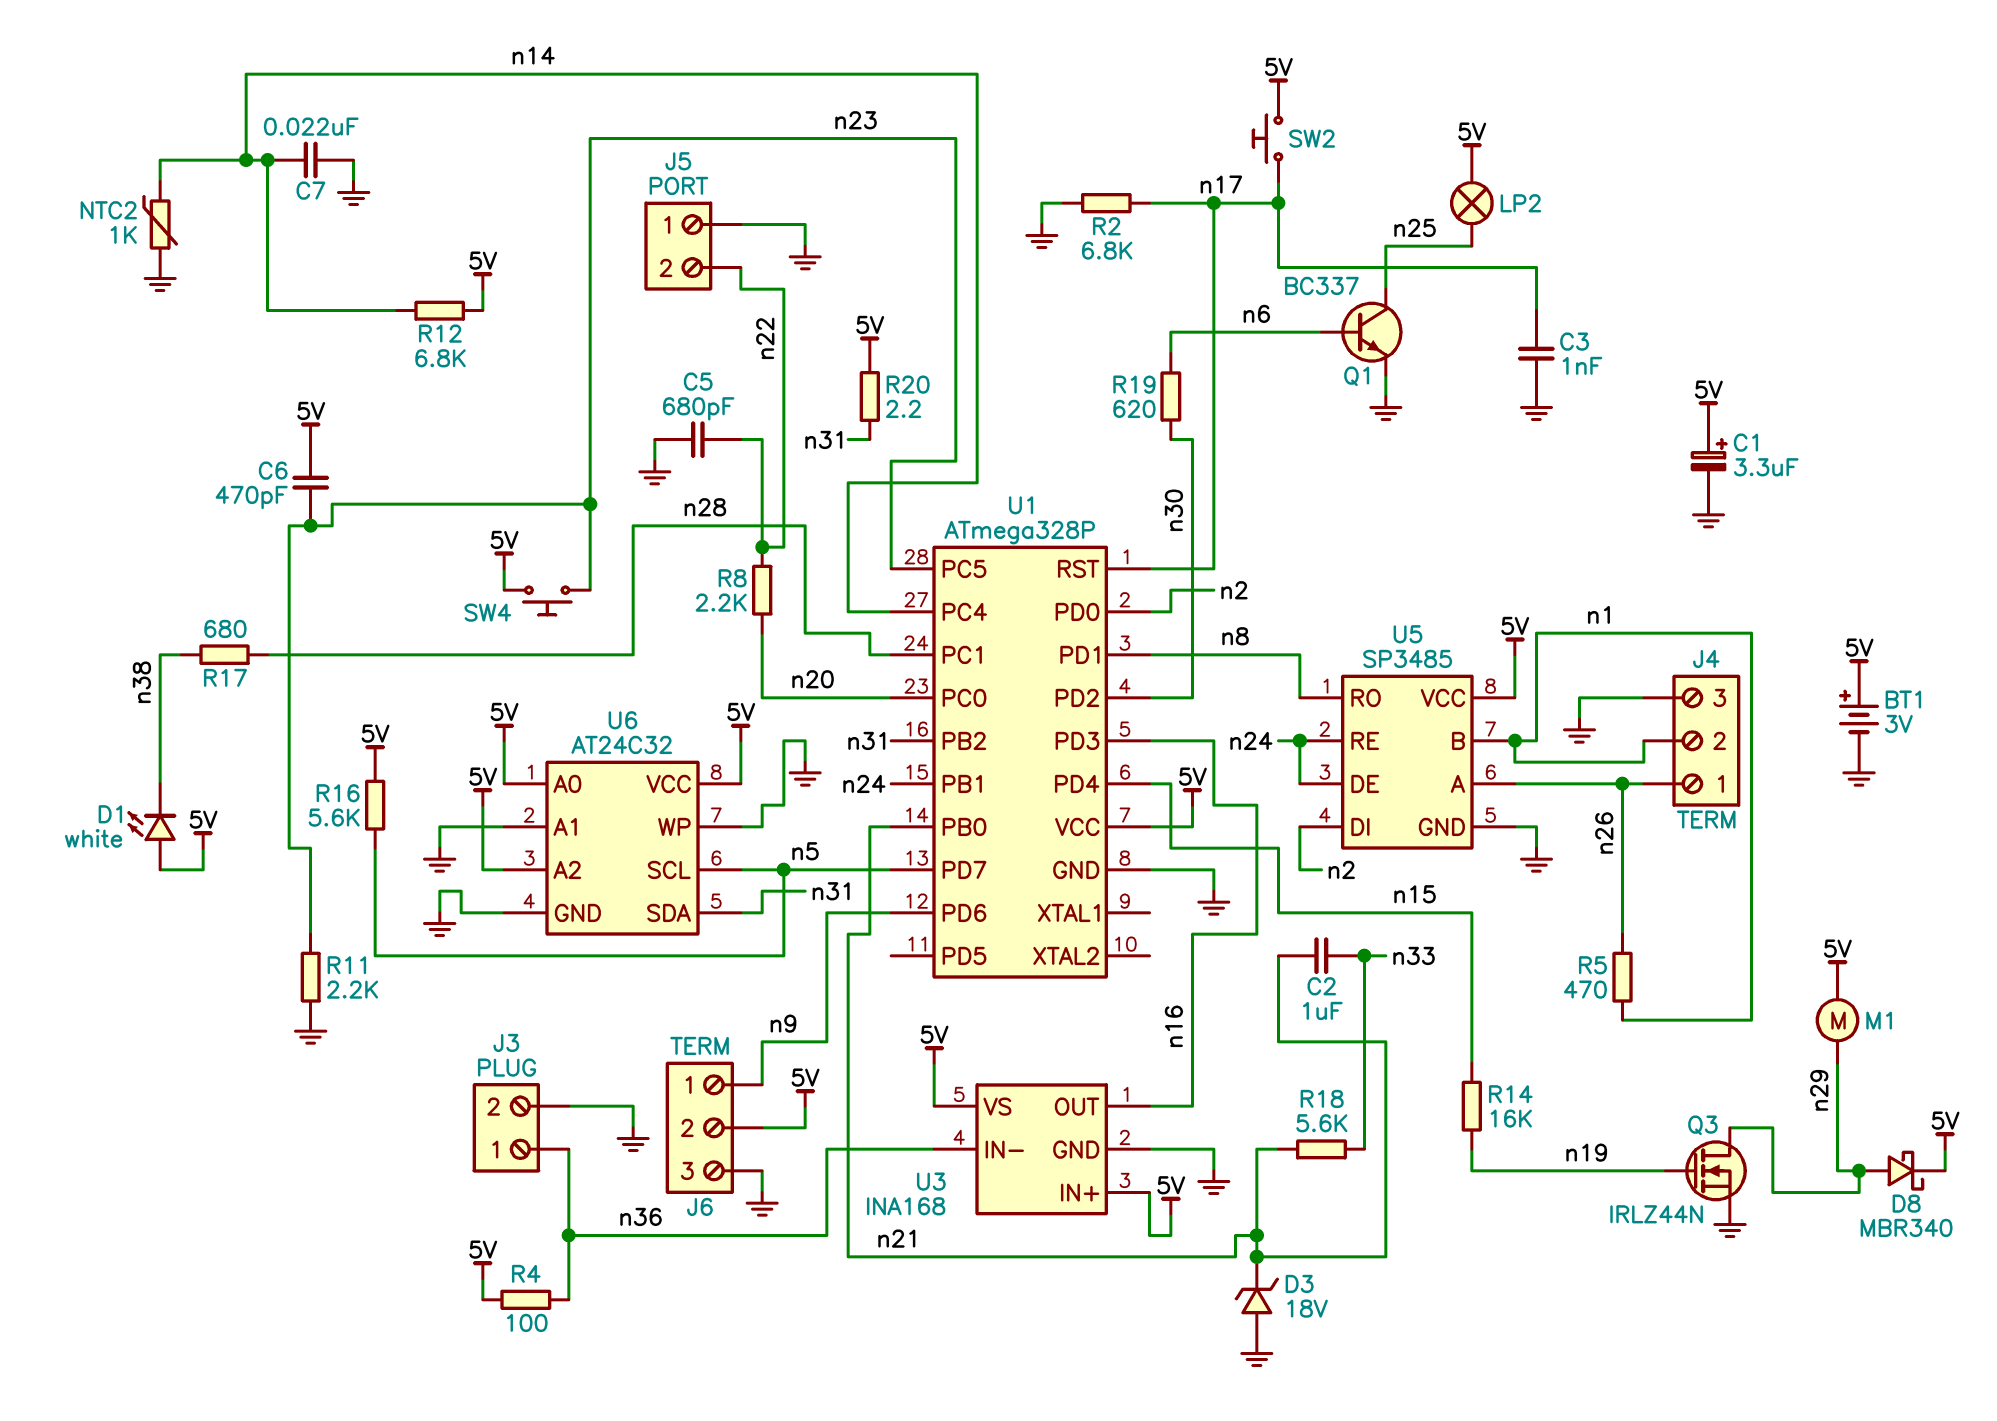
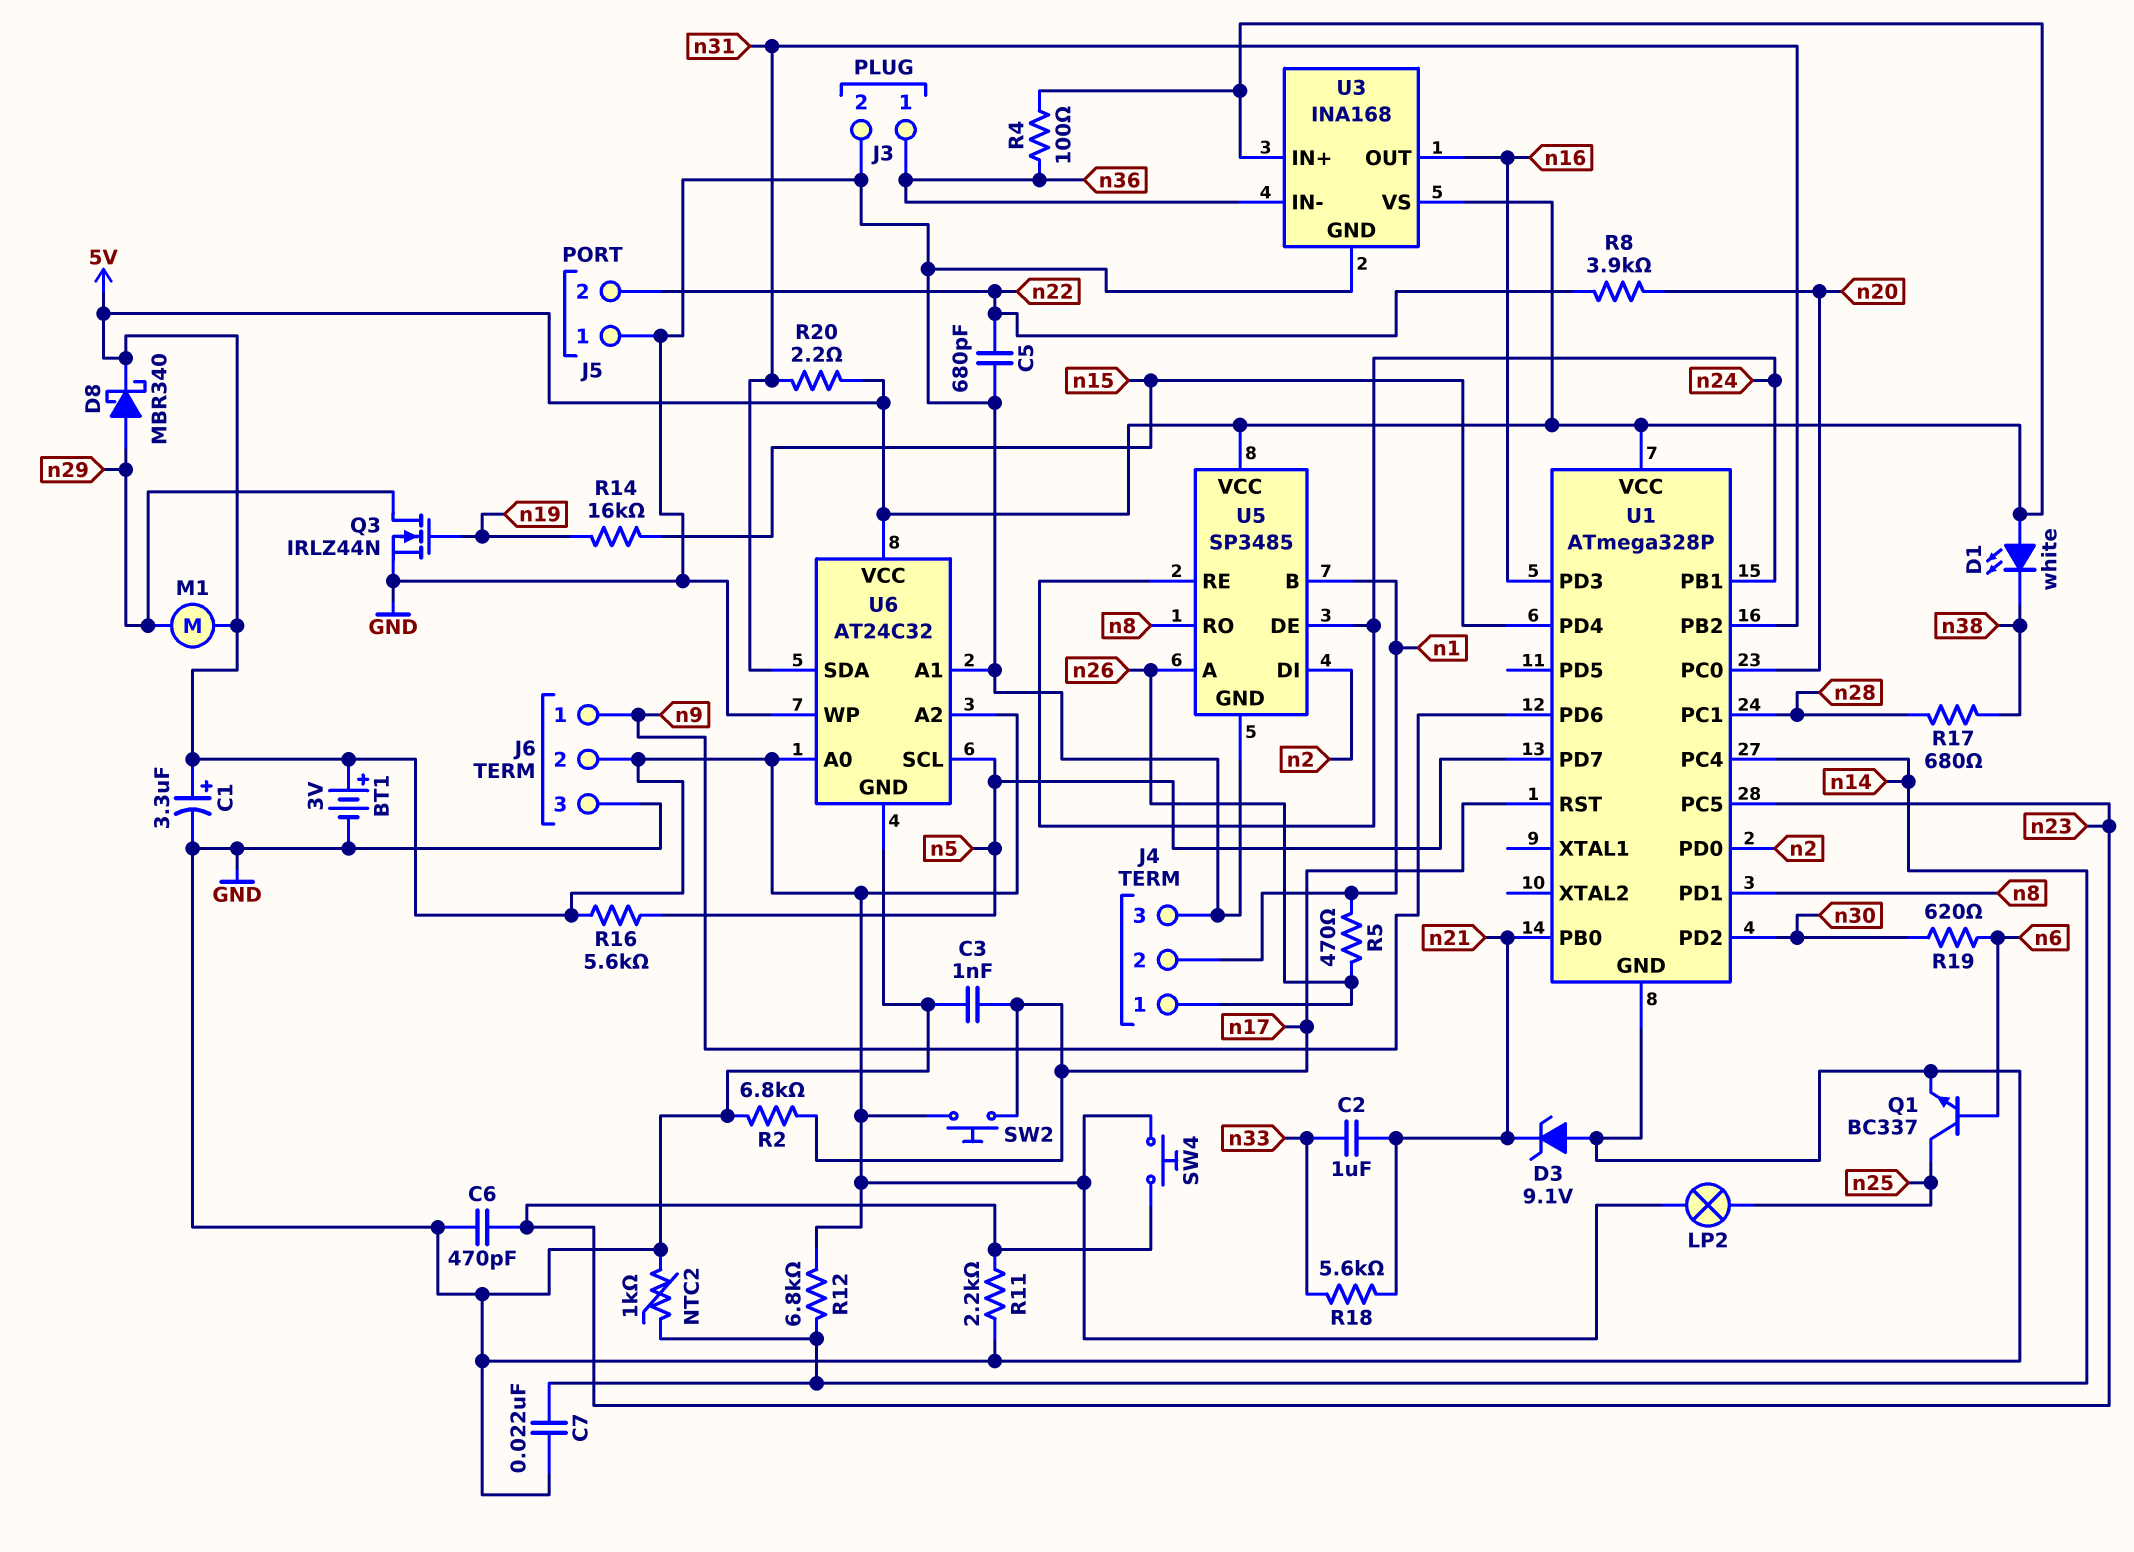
C6: 470pF (5V, n23) -> 470pF (GND, n23)
D3: zener 18V (A GND, K n21) -> zener 9.1V (A GND, K n21)
R8: 2.2k (n20, n22) -> 3.9k (n20, n22)

